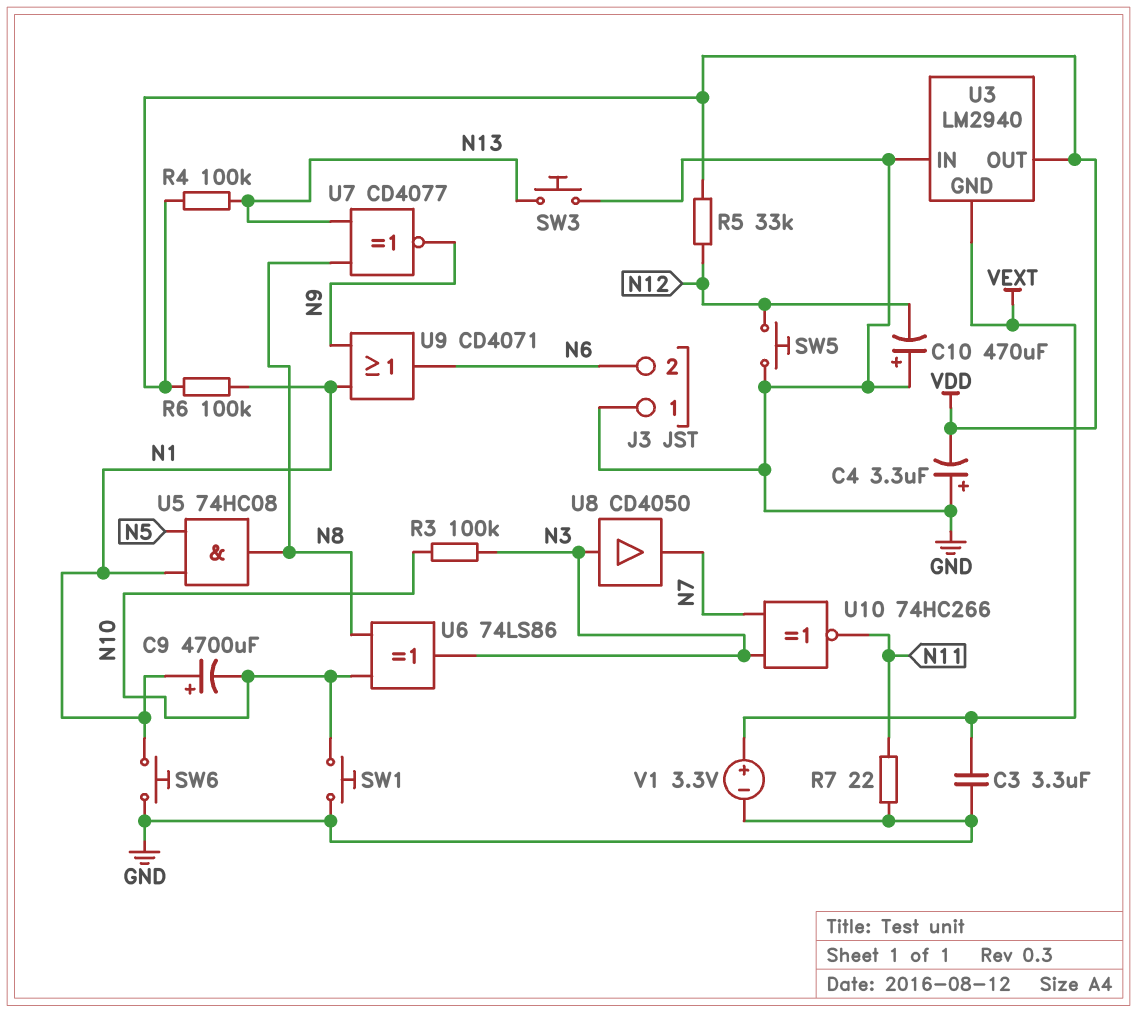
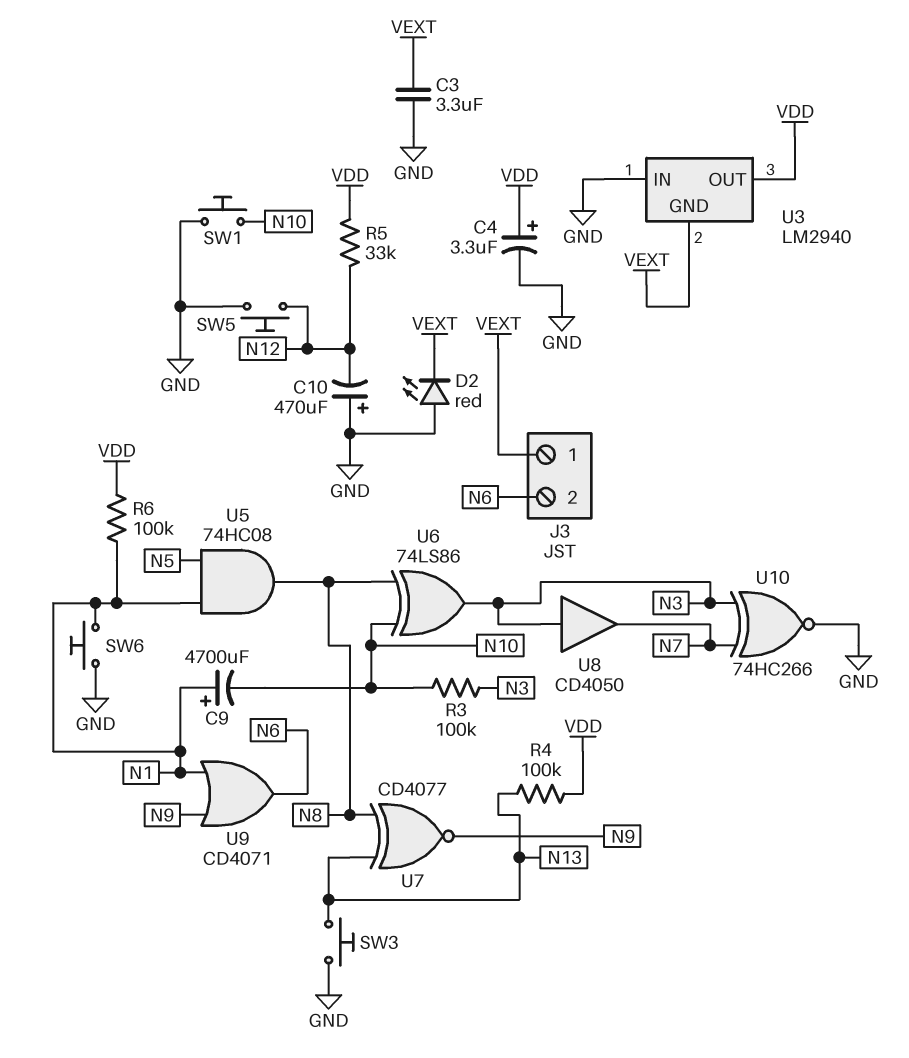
C4: 3.3uF (plus GND, minus VDD) -> 3.3uF (plus VDD, minus GND)
D2: none -> LED red (A GND, K VEXT)
J3 pin 1: GND -> VEXT
R7: 22 (GND, N11) -> none
U10: XNOR 74HC266 (in N3, in N7, out N11) -> XNOR 74HC266 (in N3, in N7, out GND)
V1: 3.3V (plus VEXT, minus GND) -> none

